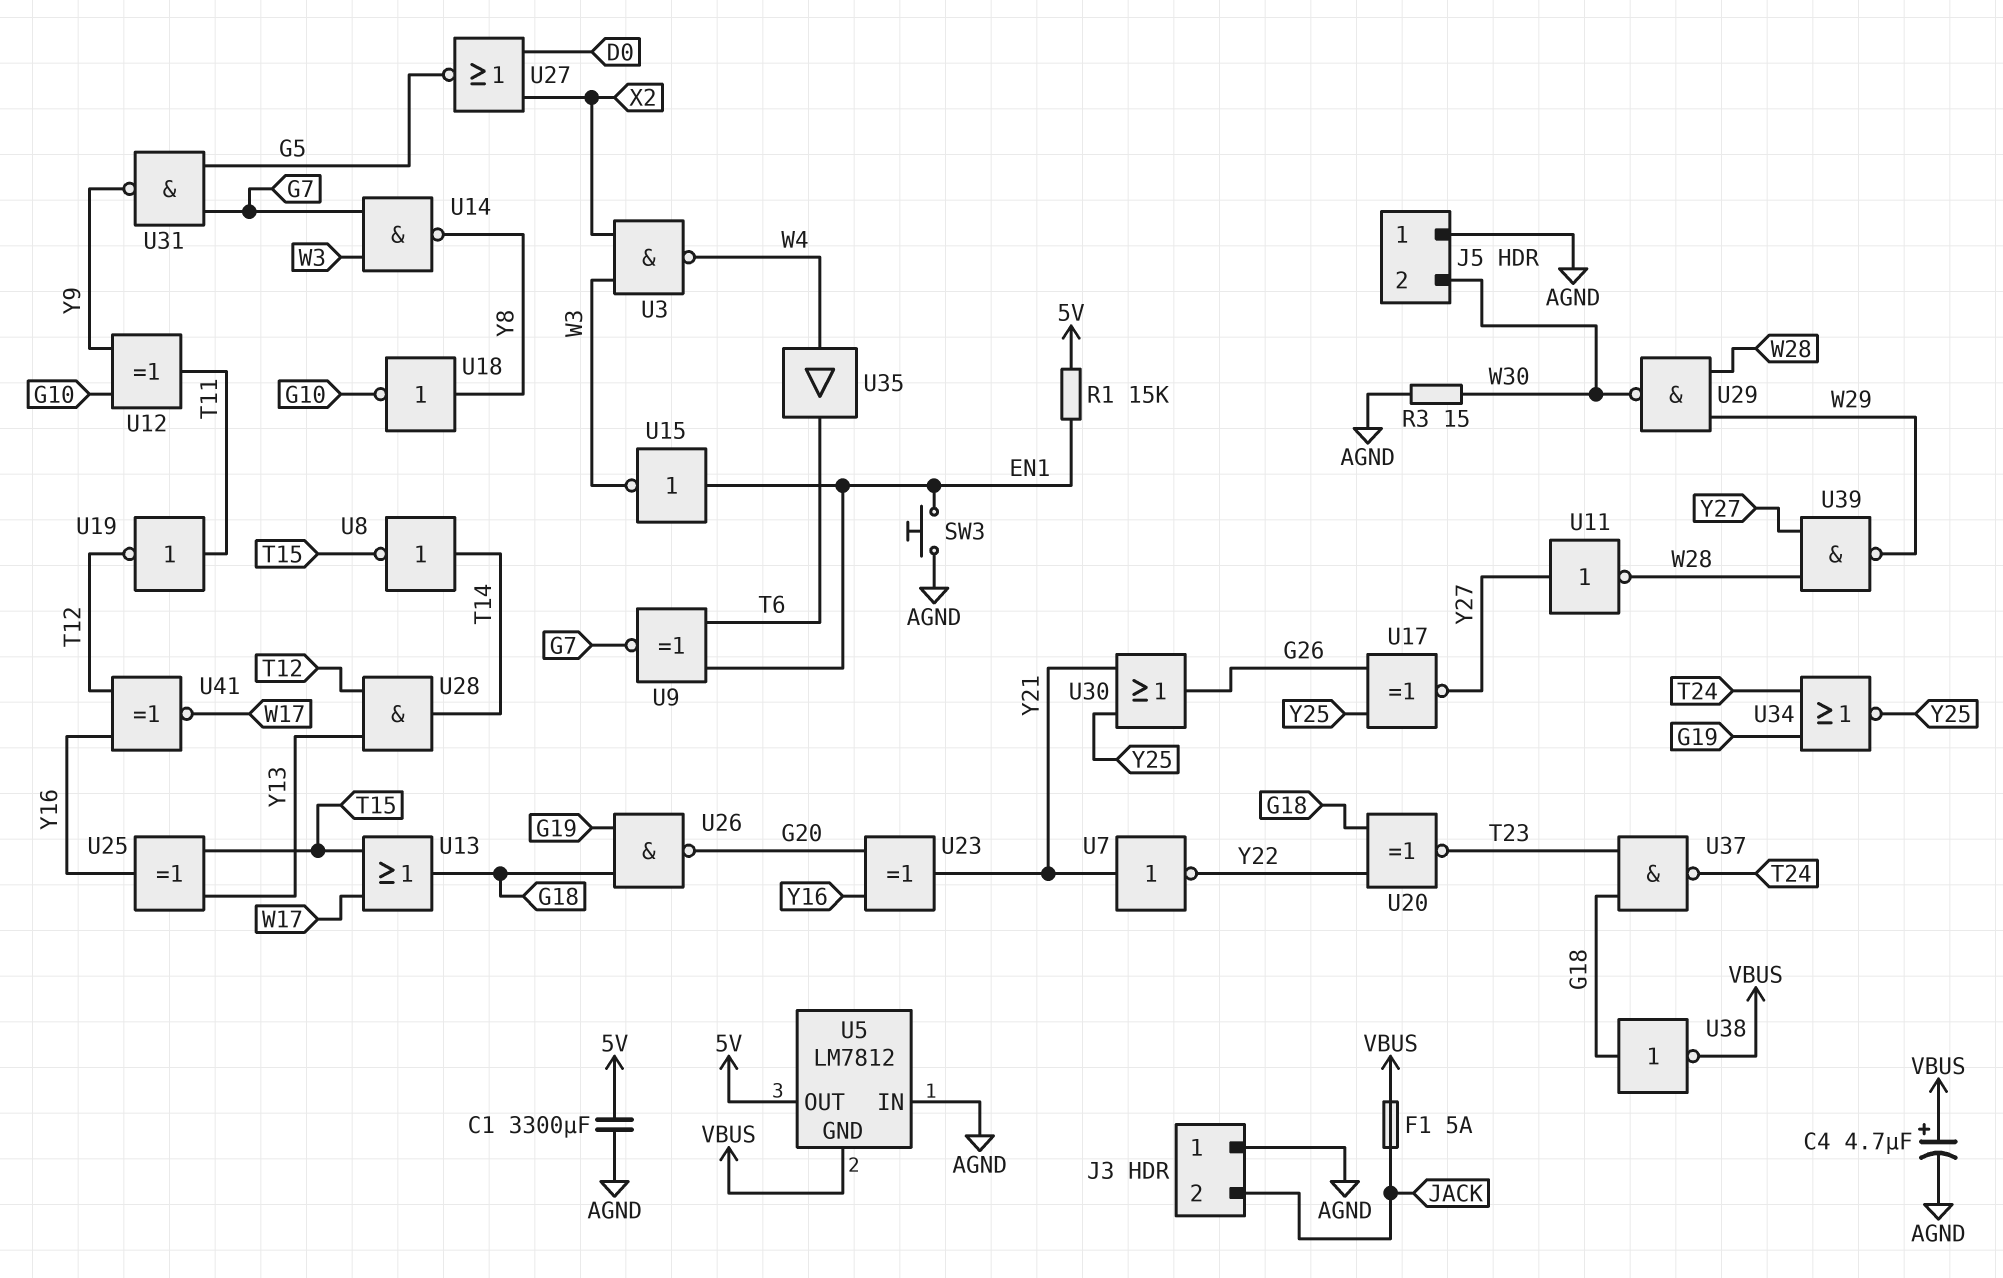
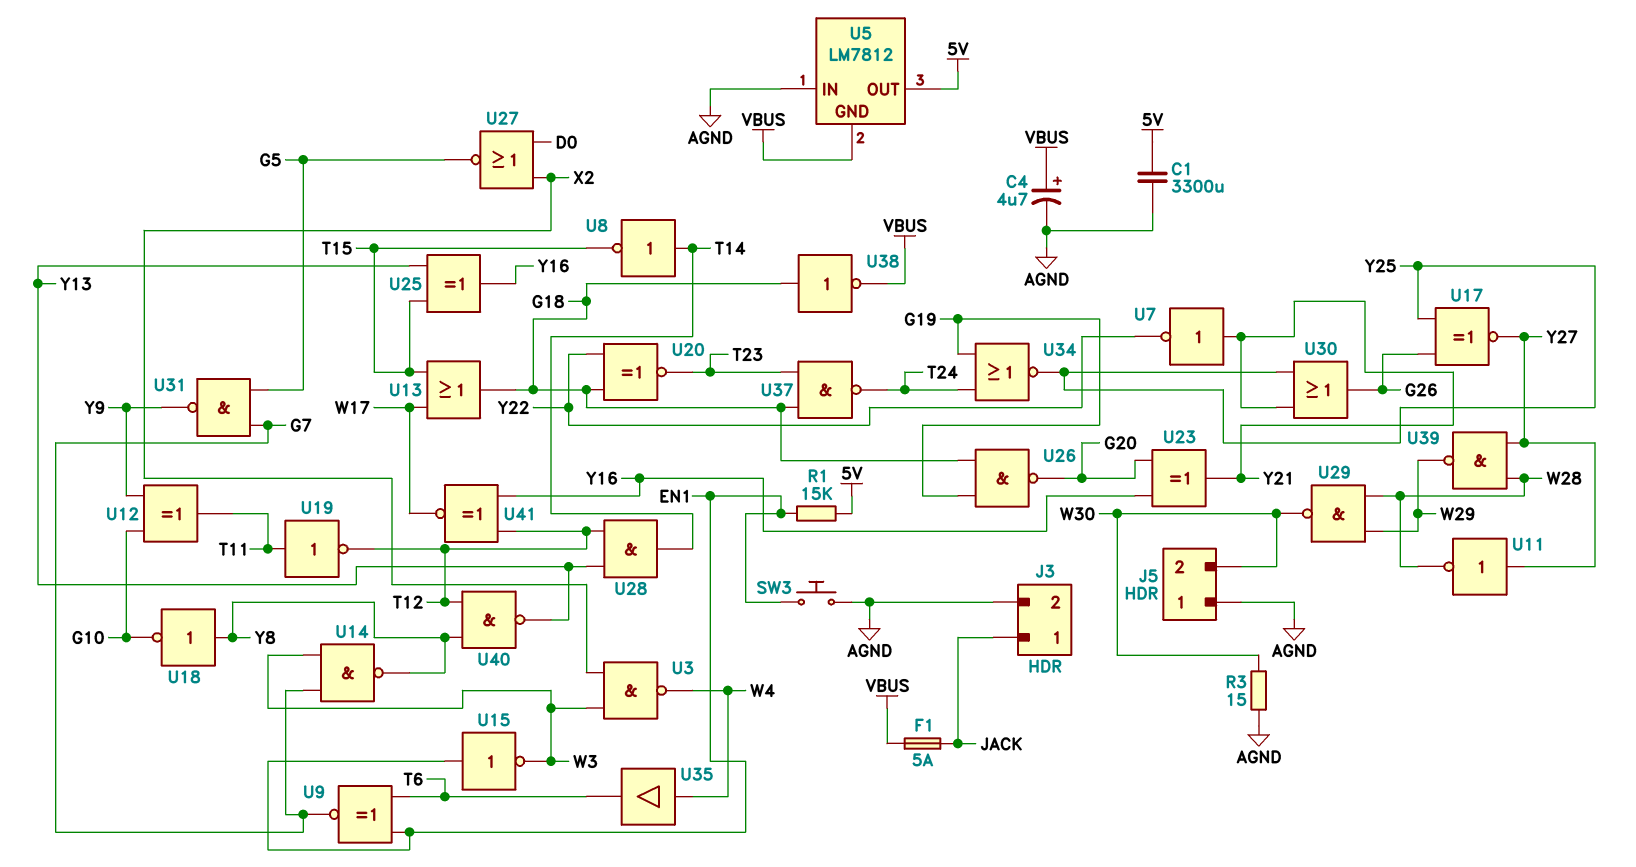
J3 pin 1: AGND -> JACK
J3 pin 2: JACK -> AGND
U40: none -> NAND (in T12, in Y8, out Y13)

